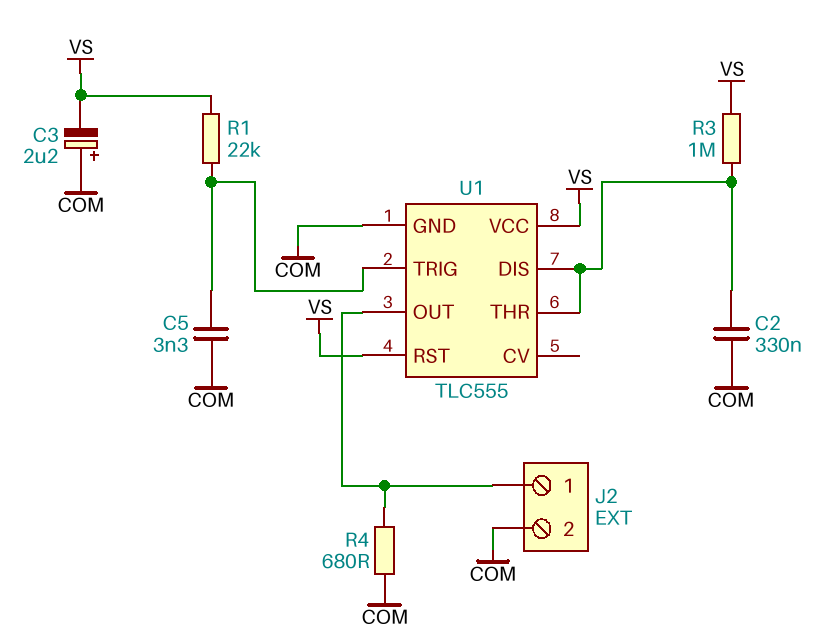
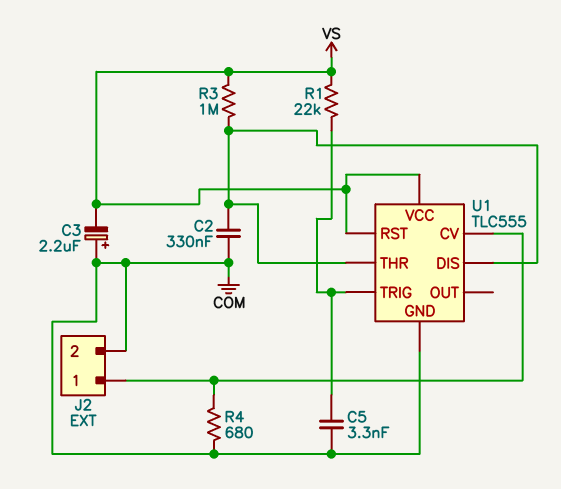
U1 pin CV: none -> J2/1
U1 pin OUT: J2/1 -> none

